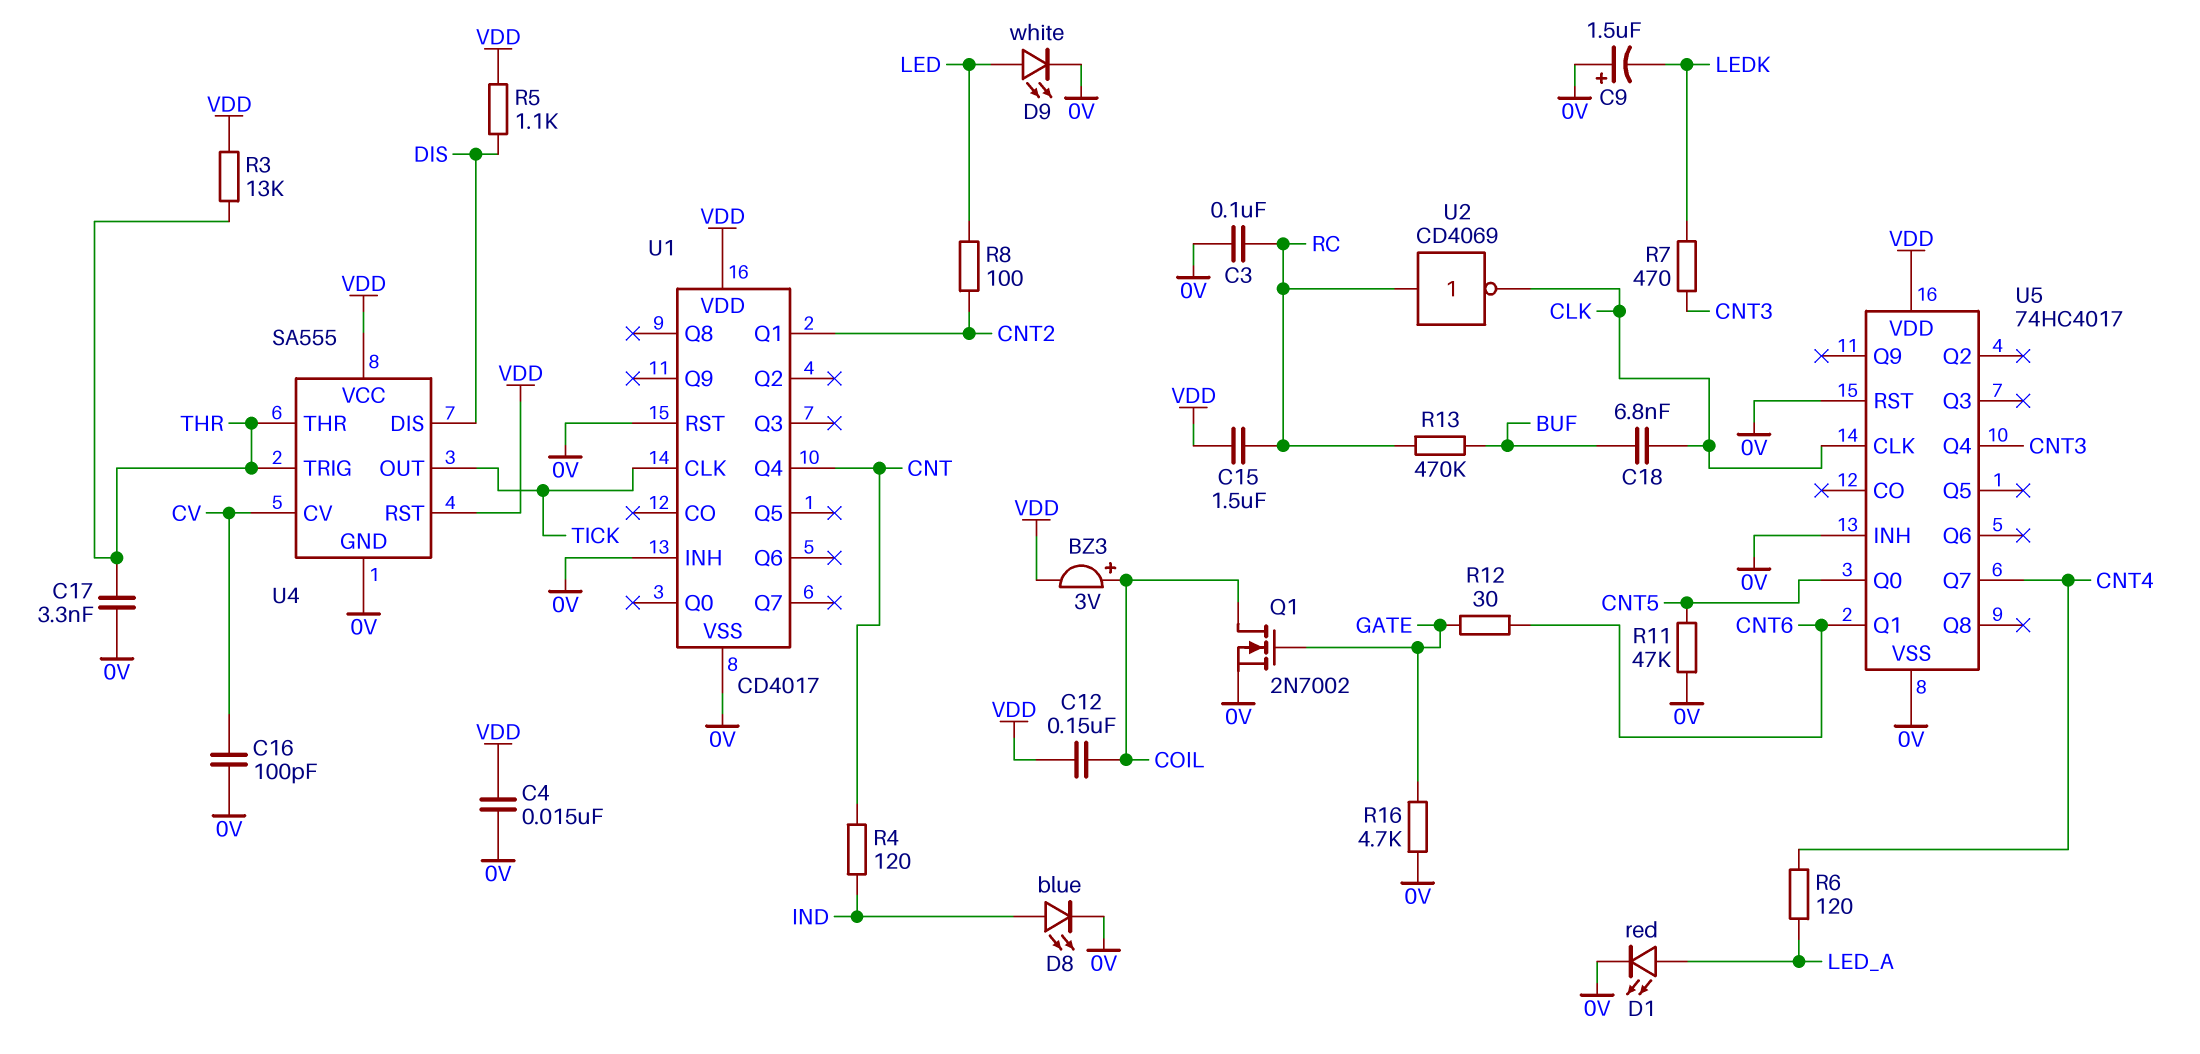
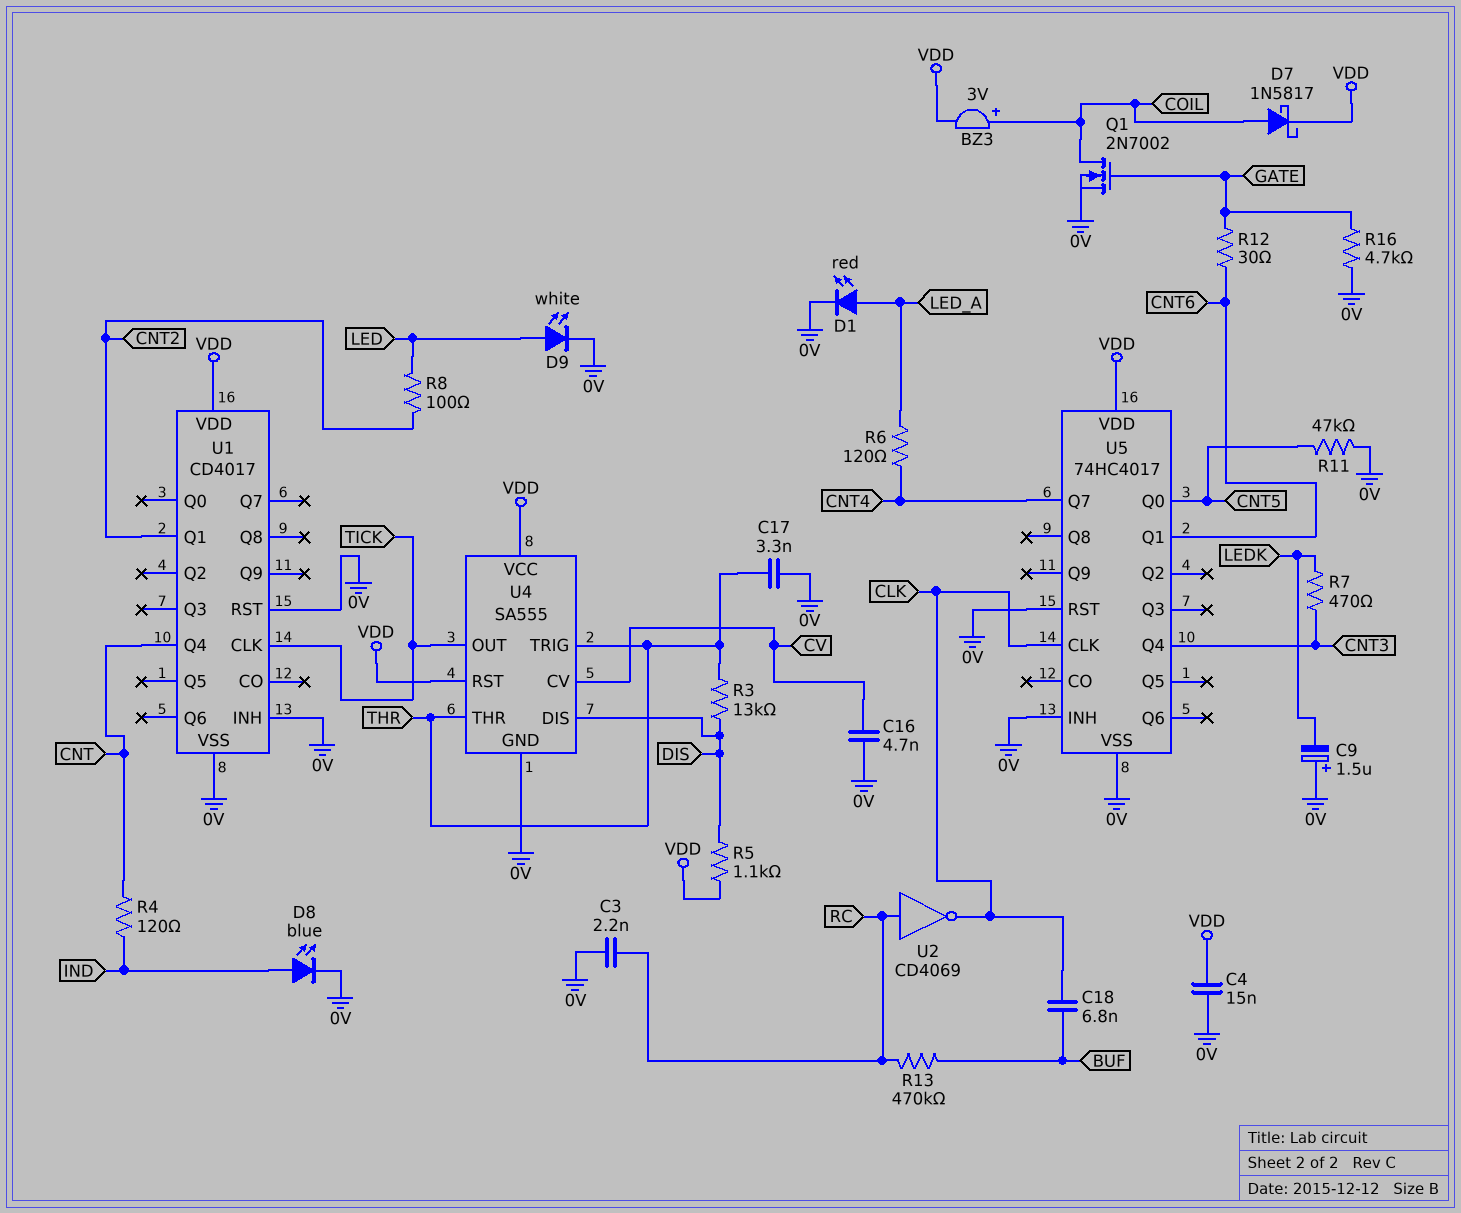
C3: 100nF (0V, RC) -> 2.2nF (0V, RC)
C12: 150nF (COIL, VDD) -> none
C15: 1.5uF (RC, VDD) -> none
C16: 100pF (0V, CV) -> 4.7nF (0V, CV)
D7: none -> schottky 1N5817 (A COIL, K VDD)
R3: 13k (THR, VDD) -> 13k (DIS, THR)

